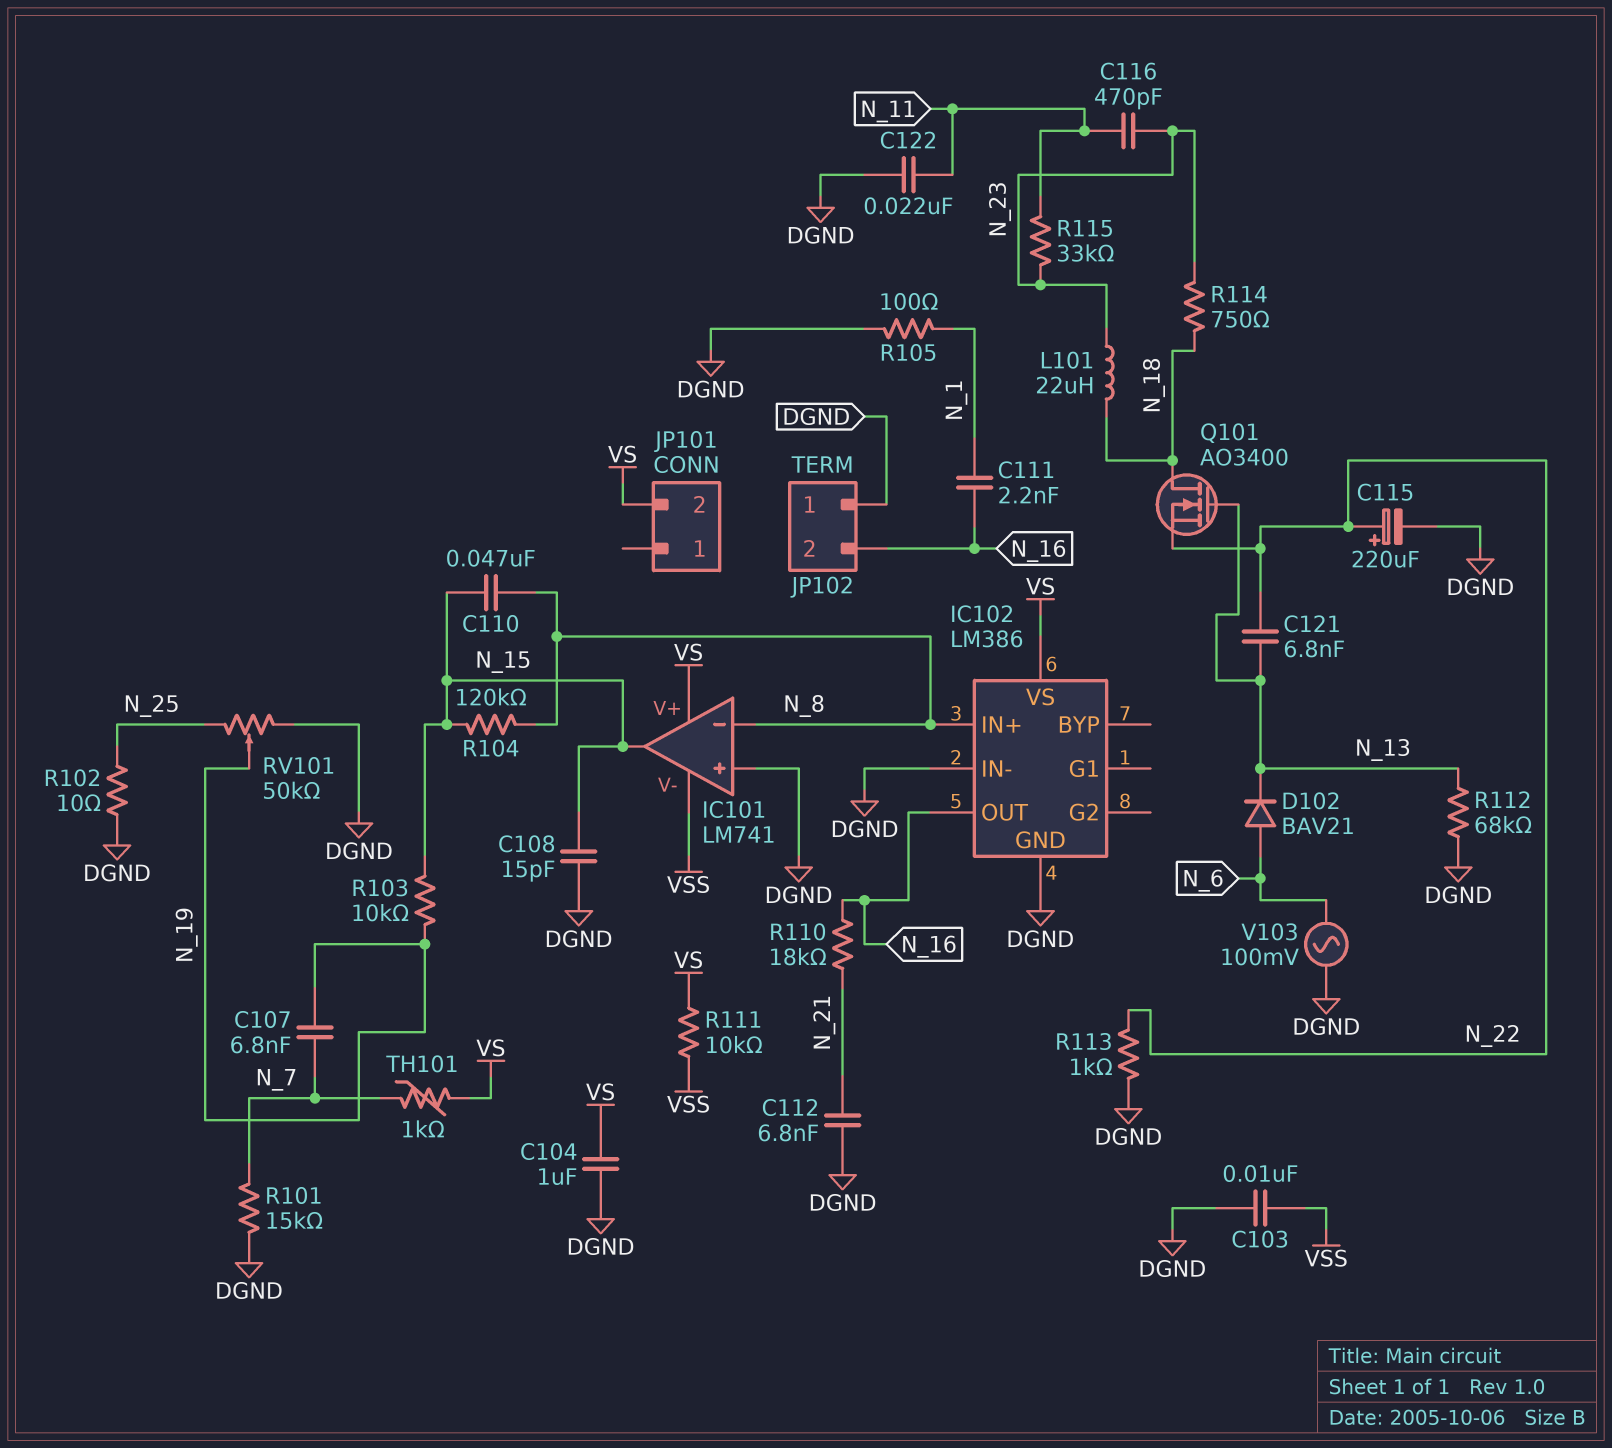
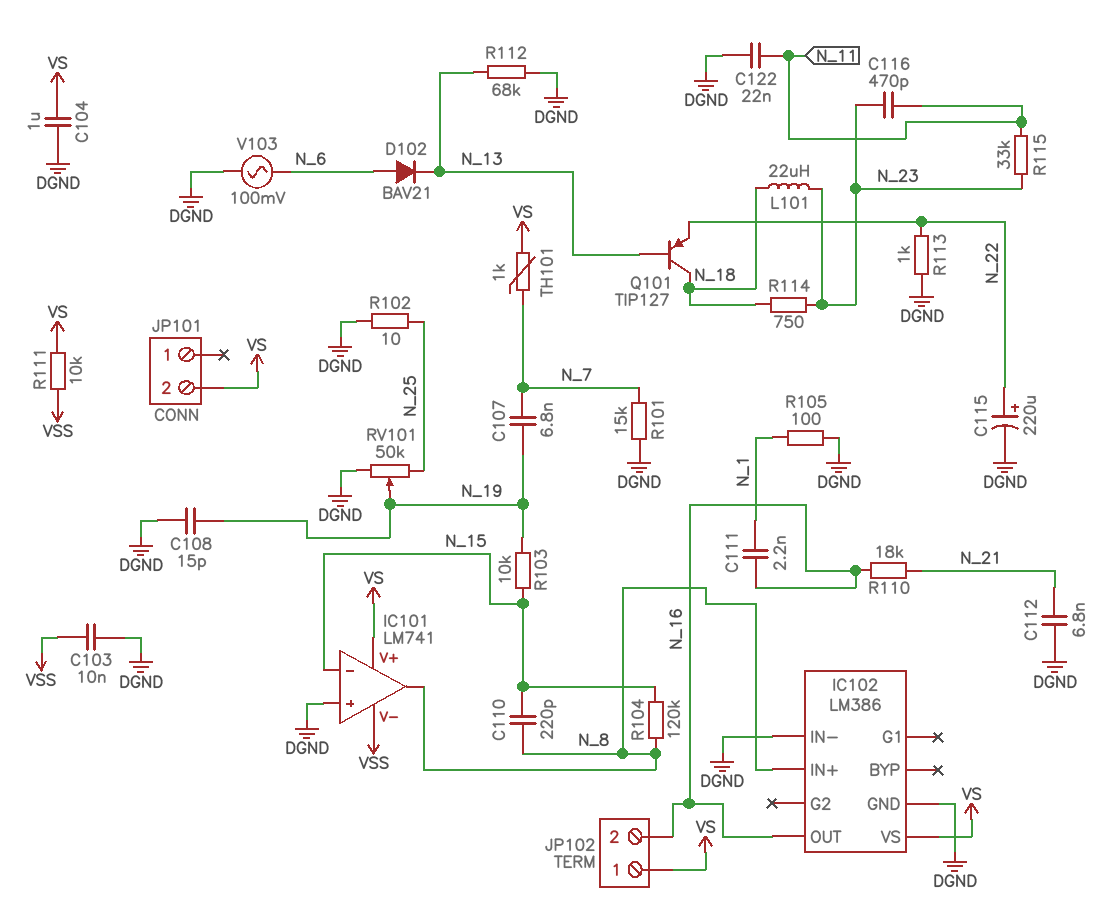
C108: 15pF (DGND, N_15) -> 15pF (DGND, N_19)
C110: 47nF (N_8, N_15) -> 220pF (N_8, N_15)
C121: 6.8nF (N_13, N_22) -> none
IC101 pin in-: N_8 -> N_15
IC101 pin out: N_15 -> N_8
JP102 pin 1: DGND -> VS
Q101: NMOS AO3400 (G N_13, D N_18, S N_22) -> PNP TIP127 (B N_13, C N_18, E N_22)

